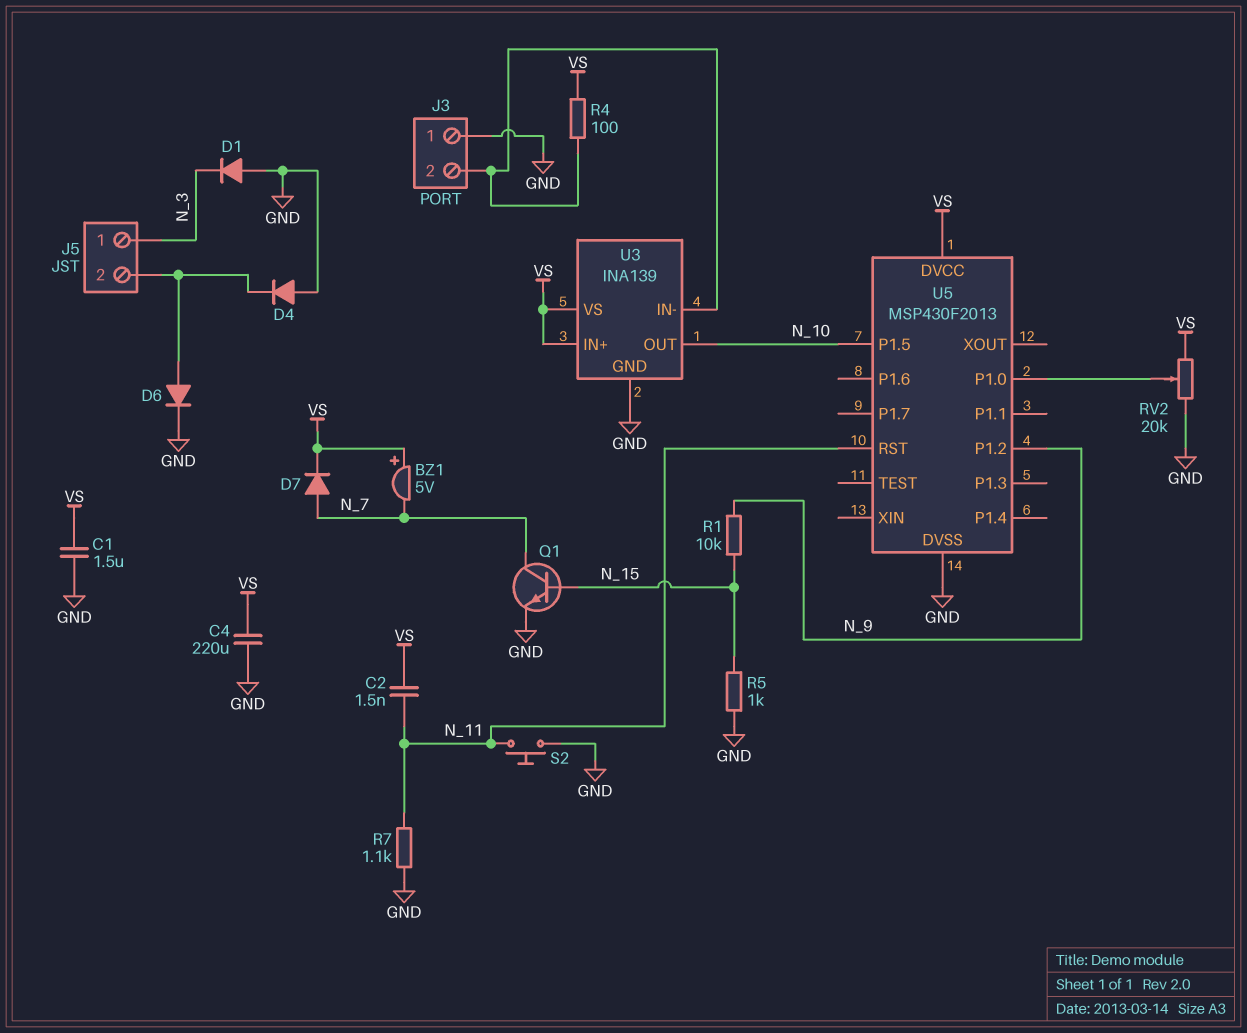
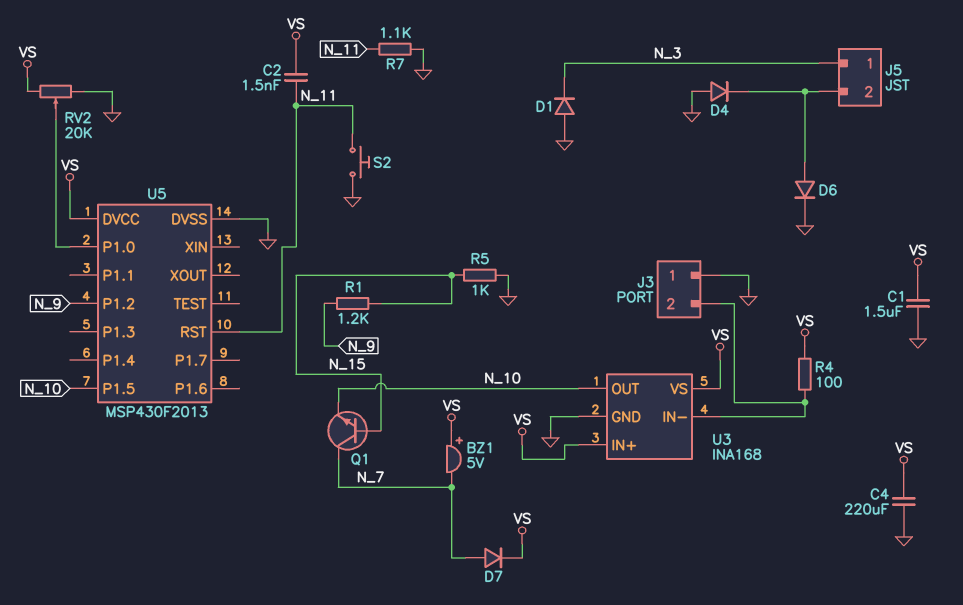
Q1: NPN (B N_15, C N_7, E GND) -> NPN (B N_15, C N_7, E N_10)
R1: 10k (N_9, N_15) -> 1.2k (N_9, N_15)
U3: INA139 -> INA168

